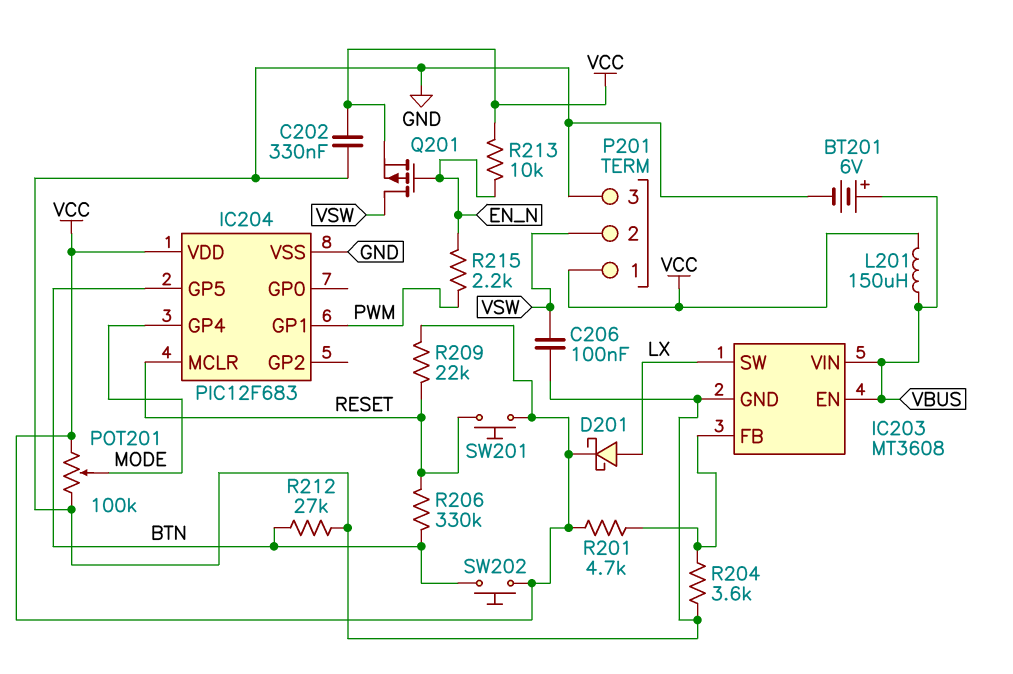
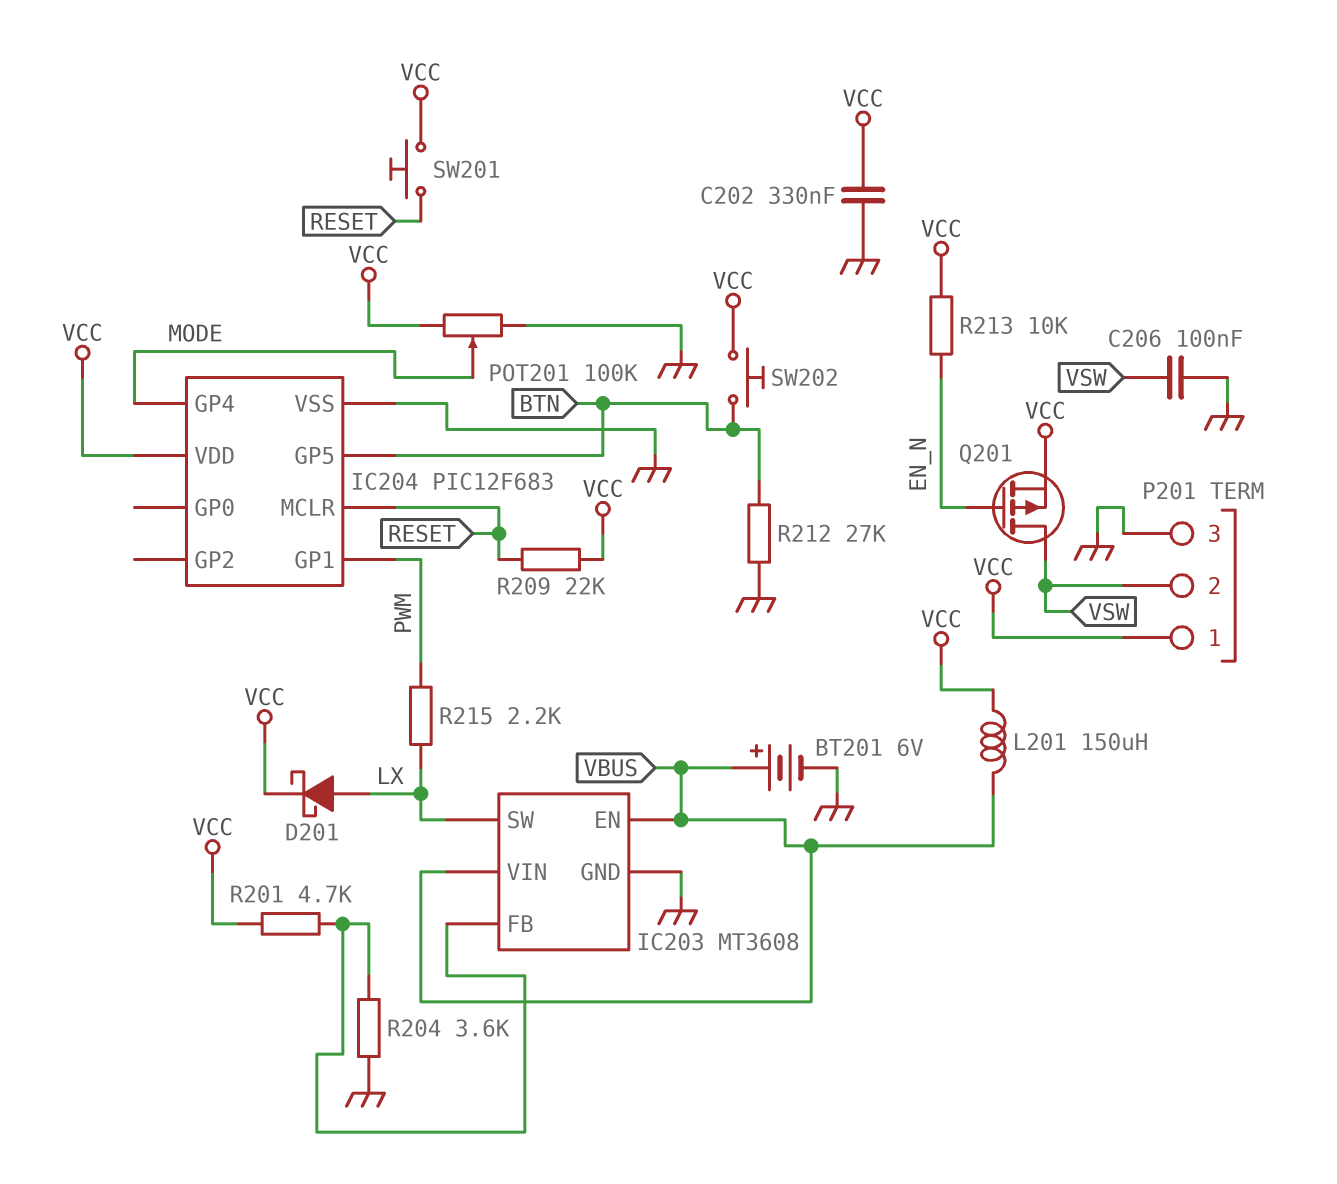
R206: 330k (BTN, RESET) -> none
R215: 2.2k (EN_N, PWM) -> 2.2k (LX, PWM)

